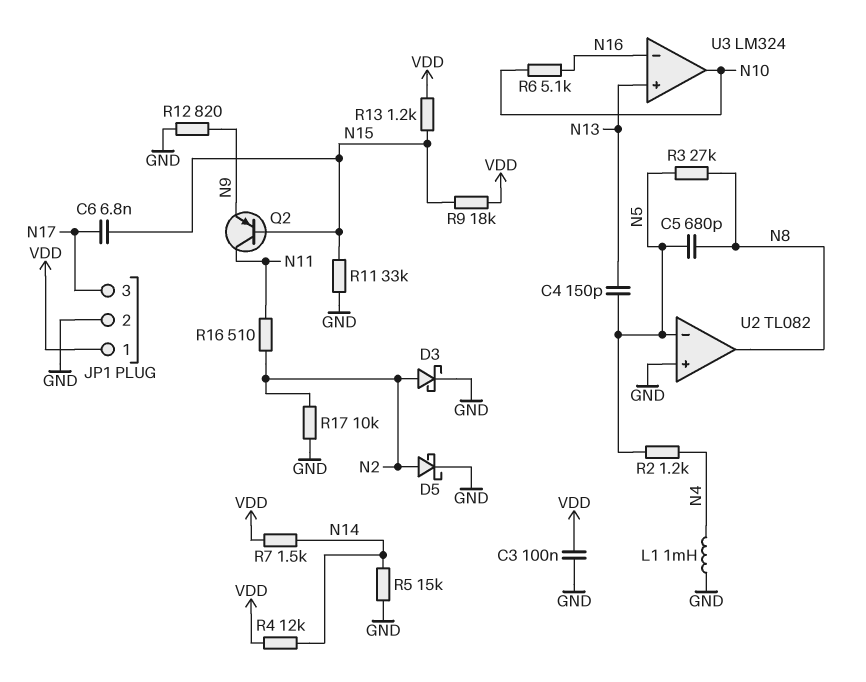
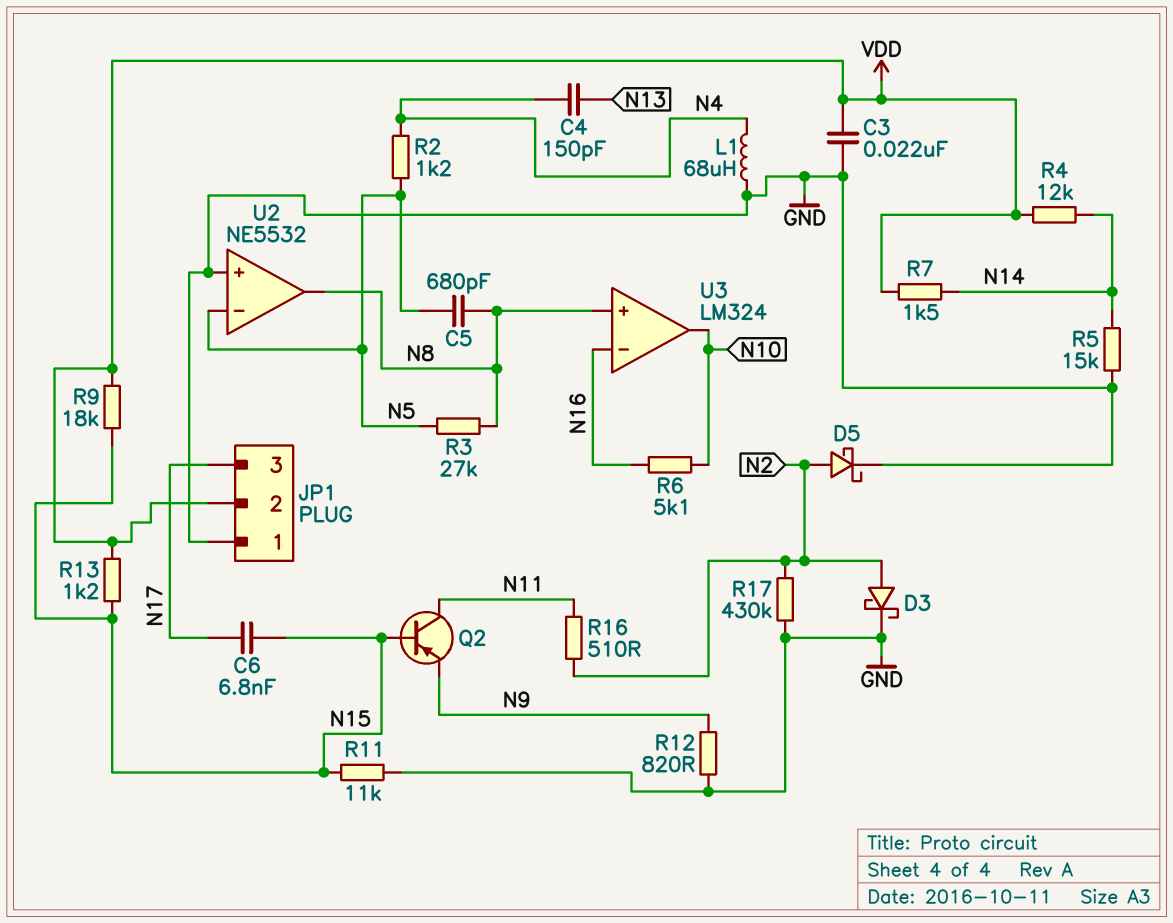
C3: 100nF (GND, VDD) -> 22nF (GND, VDD)
C4: 150pF (N5, N13) -> 150pF (N4, N13)
JP1 pin 1: VDD -> GND
JP1 pin 2: GND -> VDD
L1: 1mH (GND, N4) -> 68uH (GND, N4)
R11: 33k (GND, N15) -> 11k (GND, N15)
R17: 10k (GND, N2) -> 430k (GND, N2)
U2: TL082 -> NE5532
U3 pin in+: N13 -> N8

